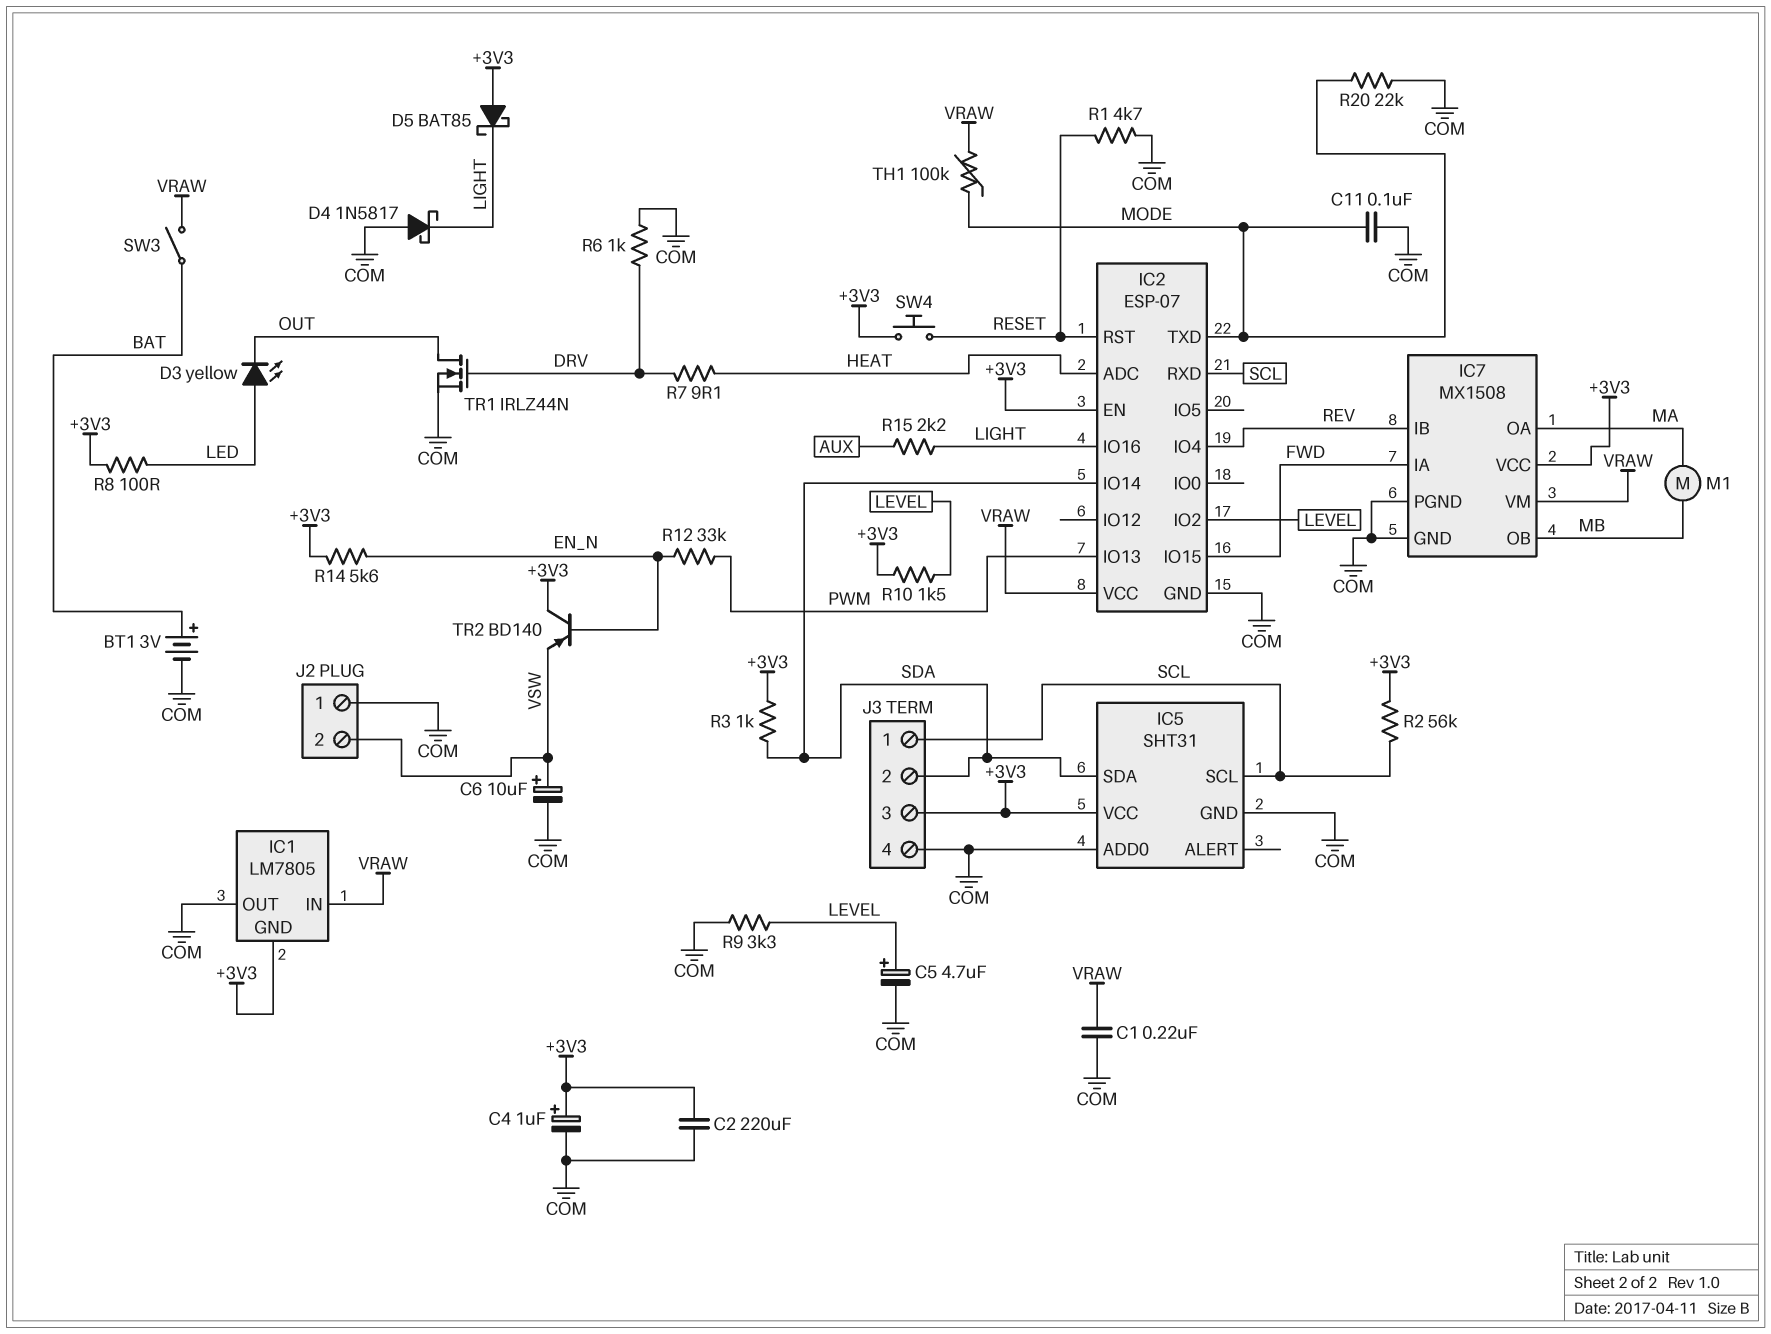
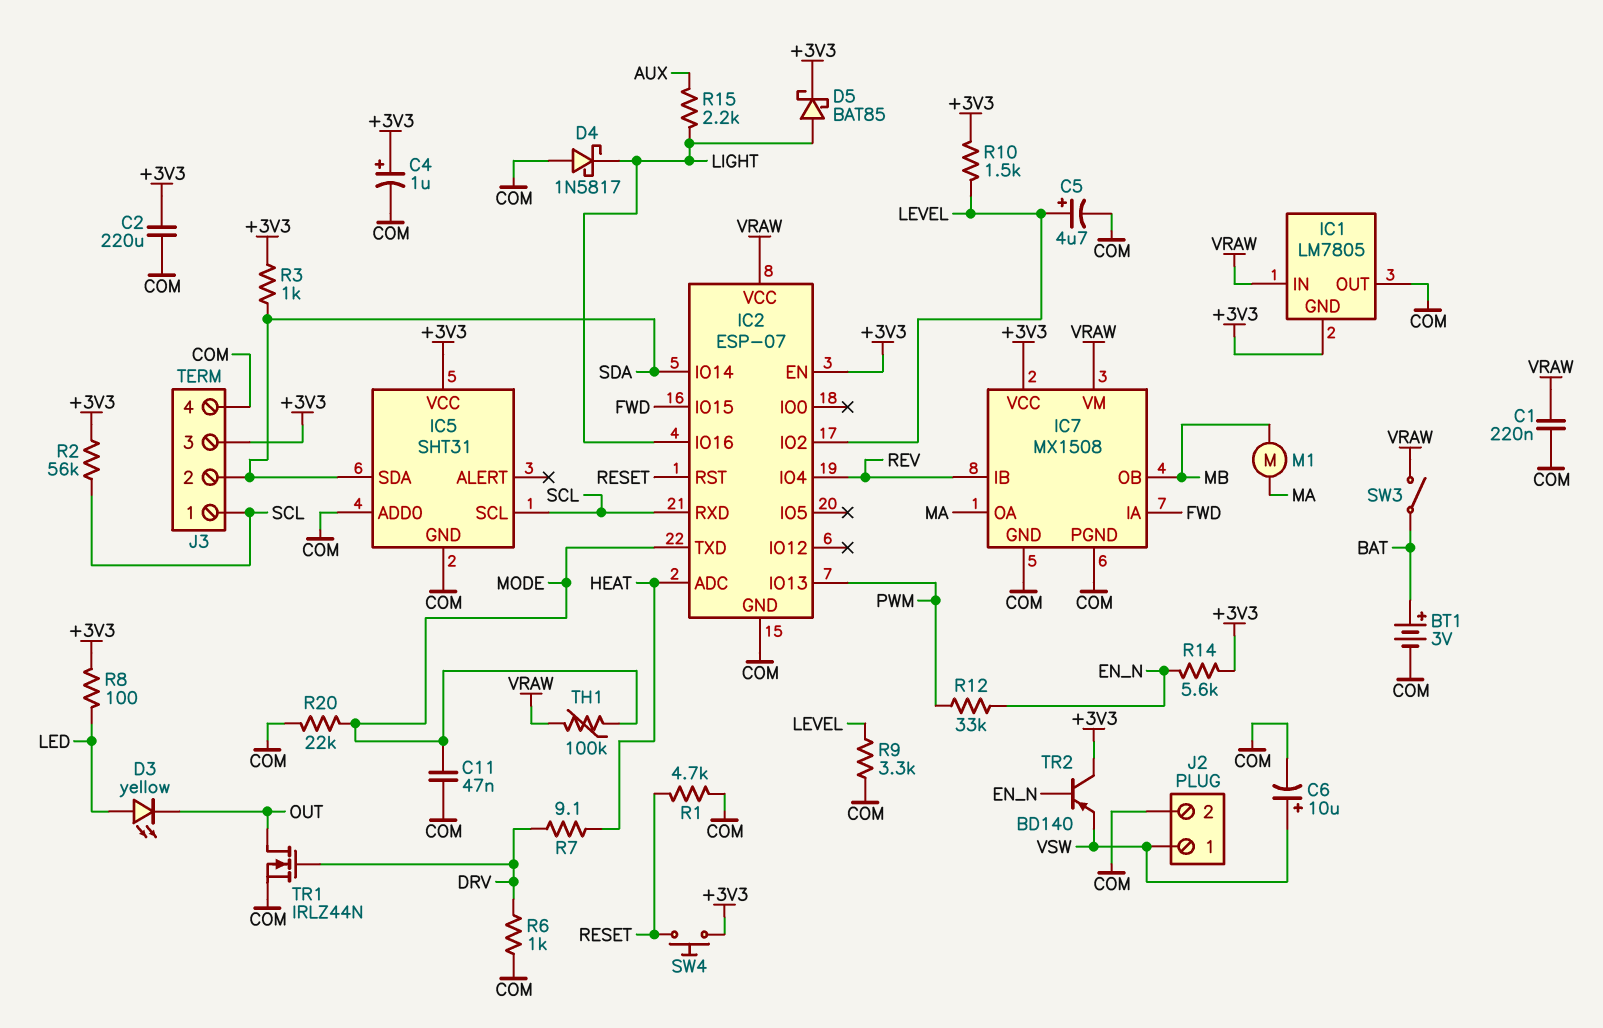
C11: 100nF (COM, MODE) -> 47nF (COM, MODE)
D5: schottky BAT85 (A +3V3, K LIGHT) -> schottky BAT85 (A LIGHT, K +3V3)
J2 pin 1: COM -> VSW
J2 pin 2: VSW -> COM

